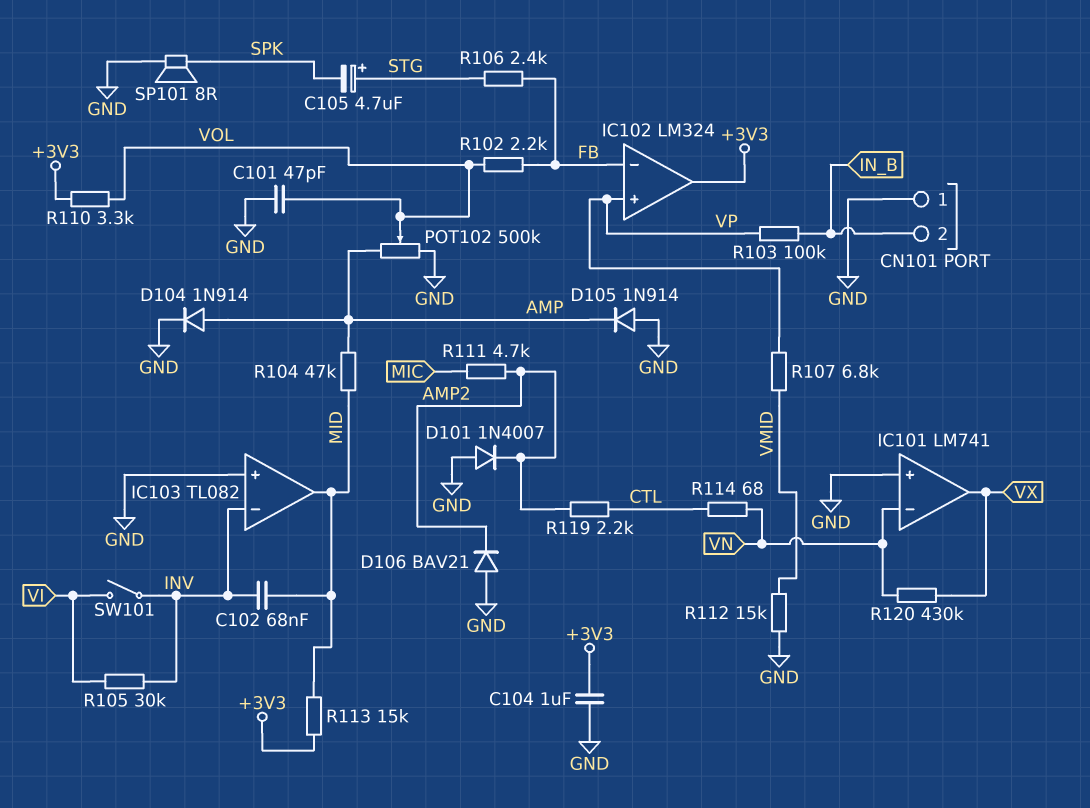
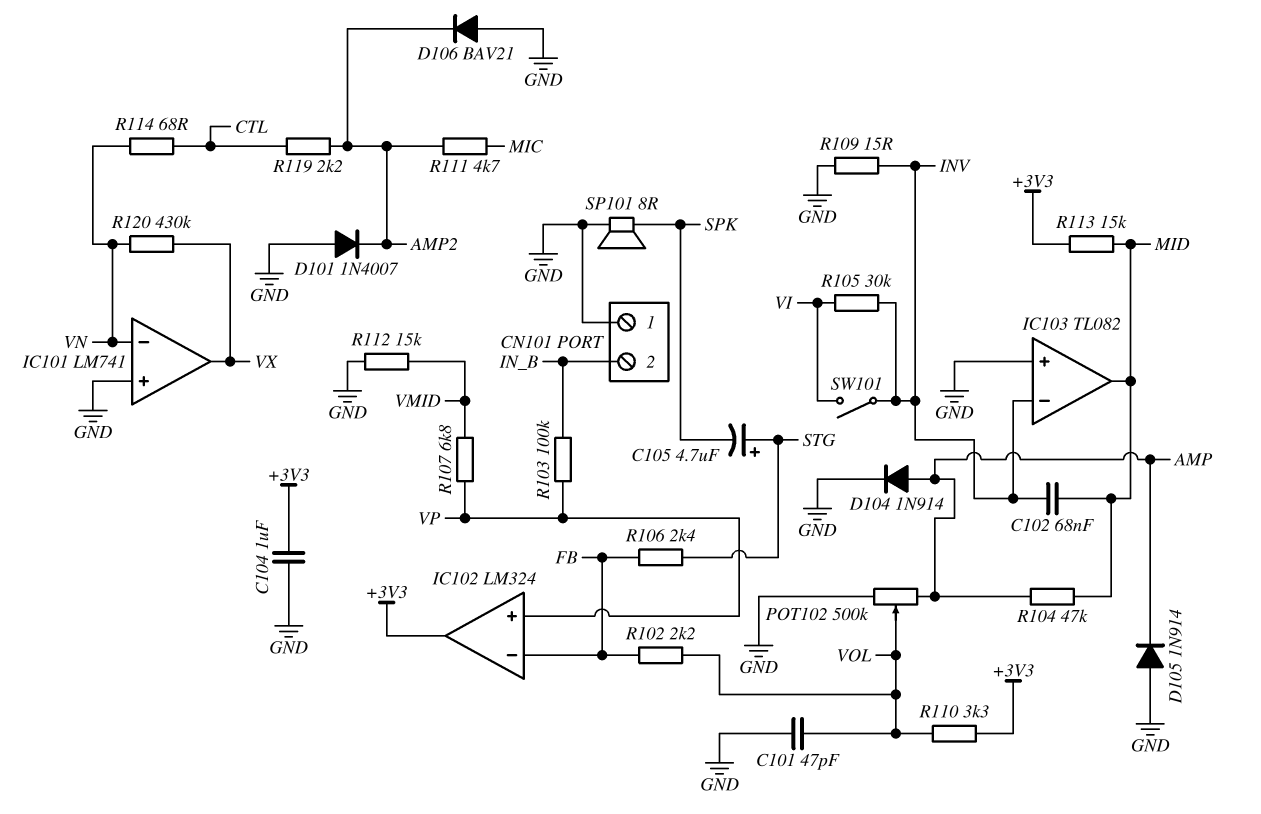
R109: none -> 15 (GND, INV)

